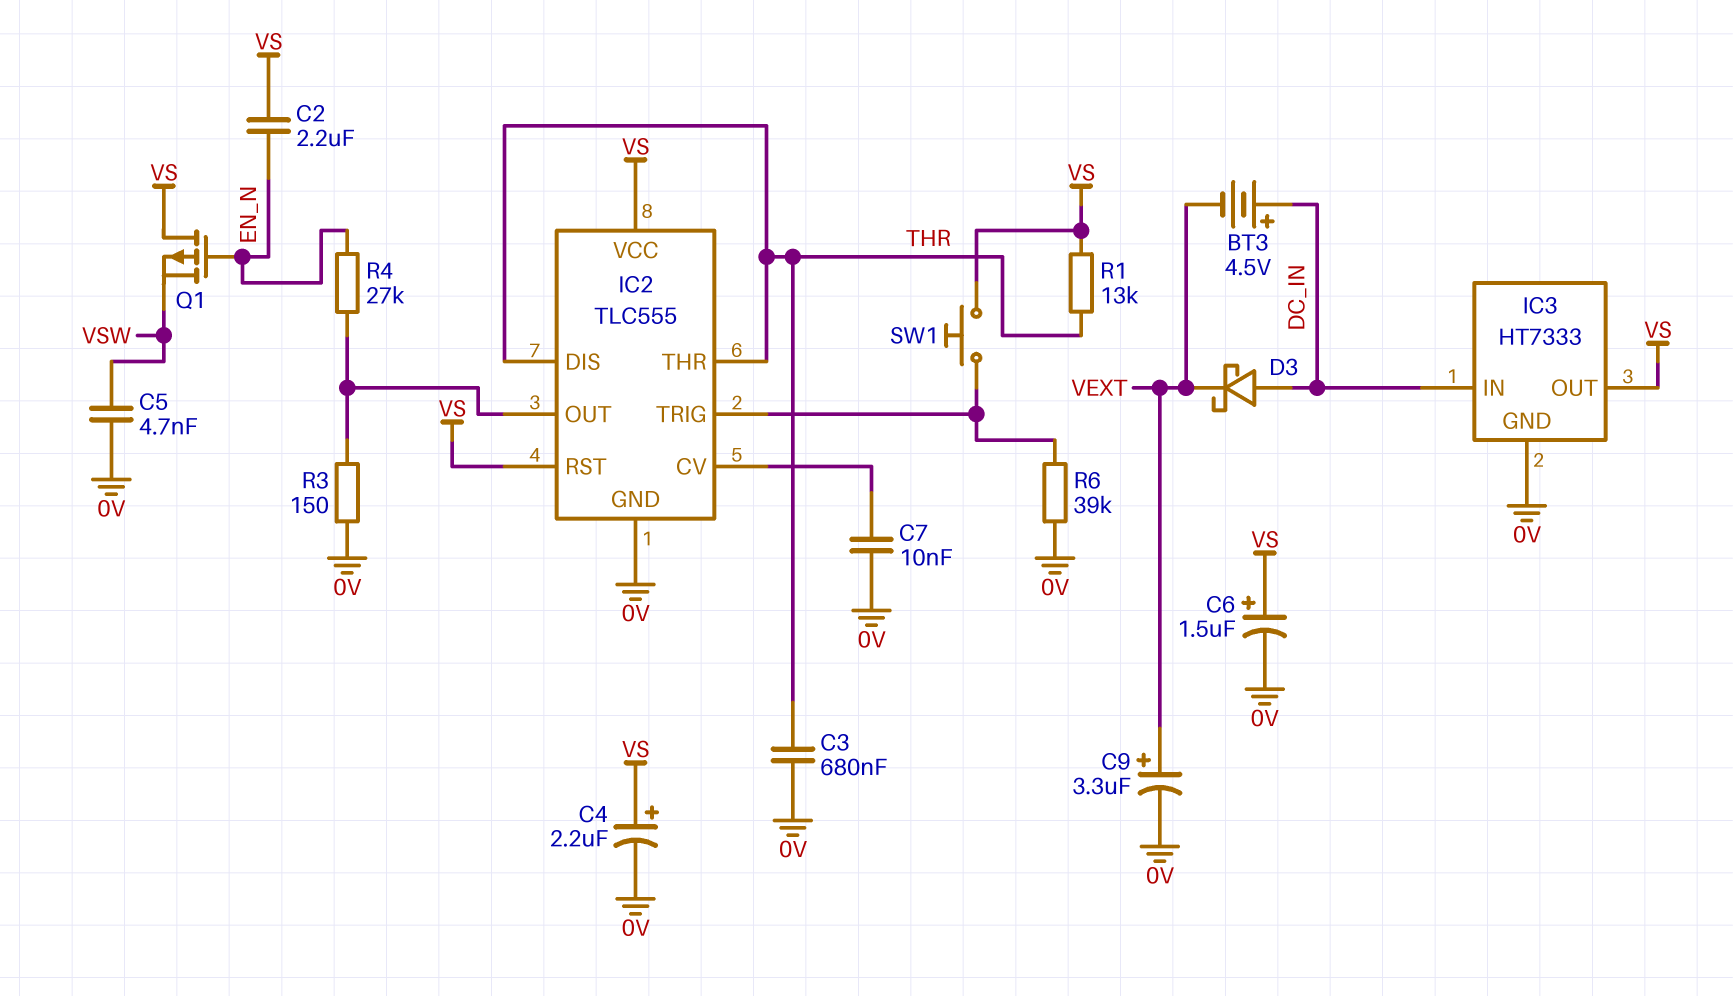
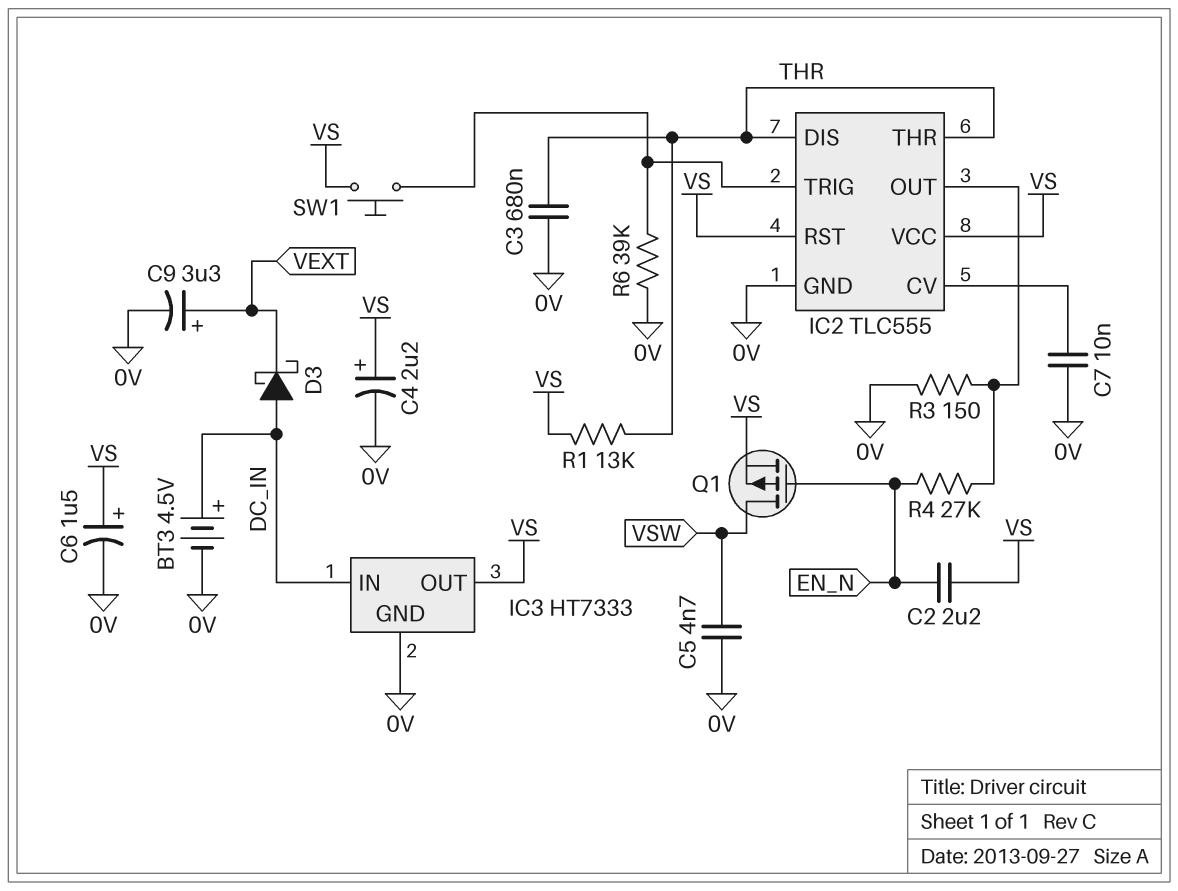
BT3: 4.5V (plus DC_IN, minus VEXT) -> 4.5V (plus DC_IN, minus 0V)
Q1: PMOS (G EN_N, D VS, S VSW) -> PMOS (G EN_N, D VSW, S VS)

